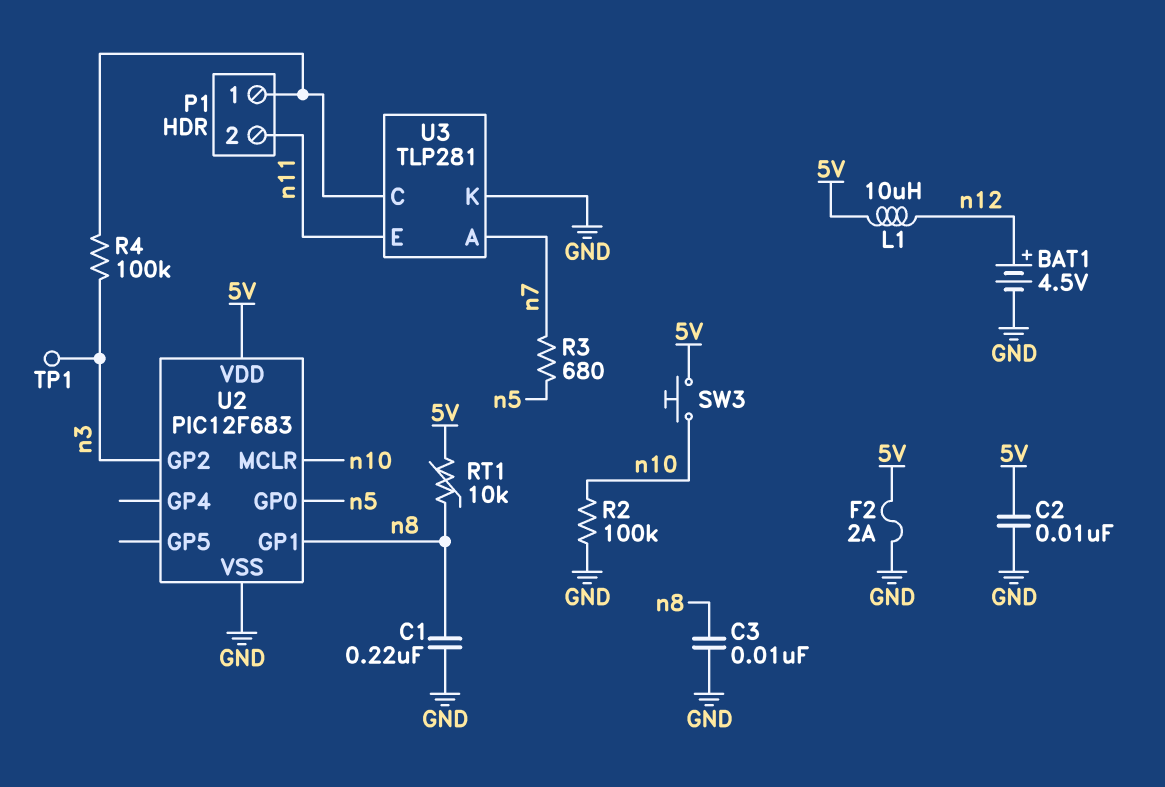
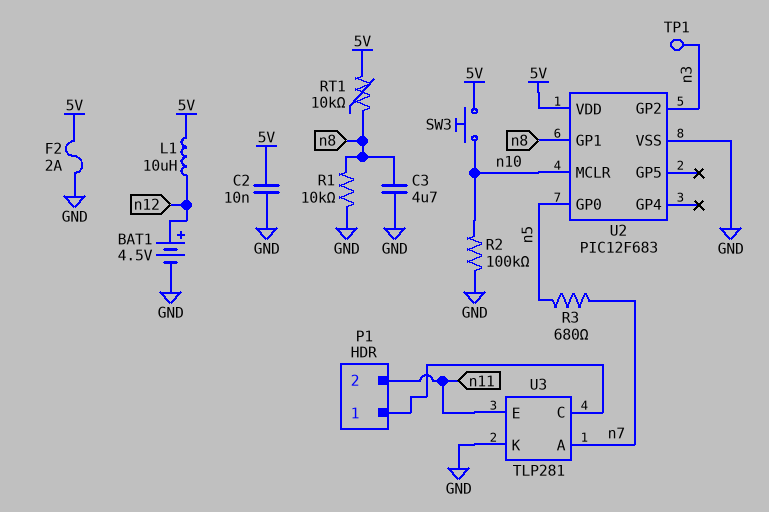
C1: 220nF (GND, n8) -> none
C3: 10nF (GND, n8) -> 4.7uF (GND, n8)
R1: none -> 10k (GND, n8)
R4: 100k (P1/1, n3) -> none

